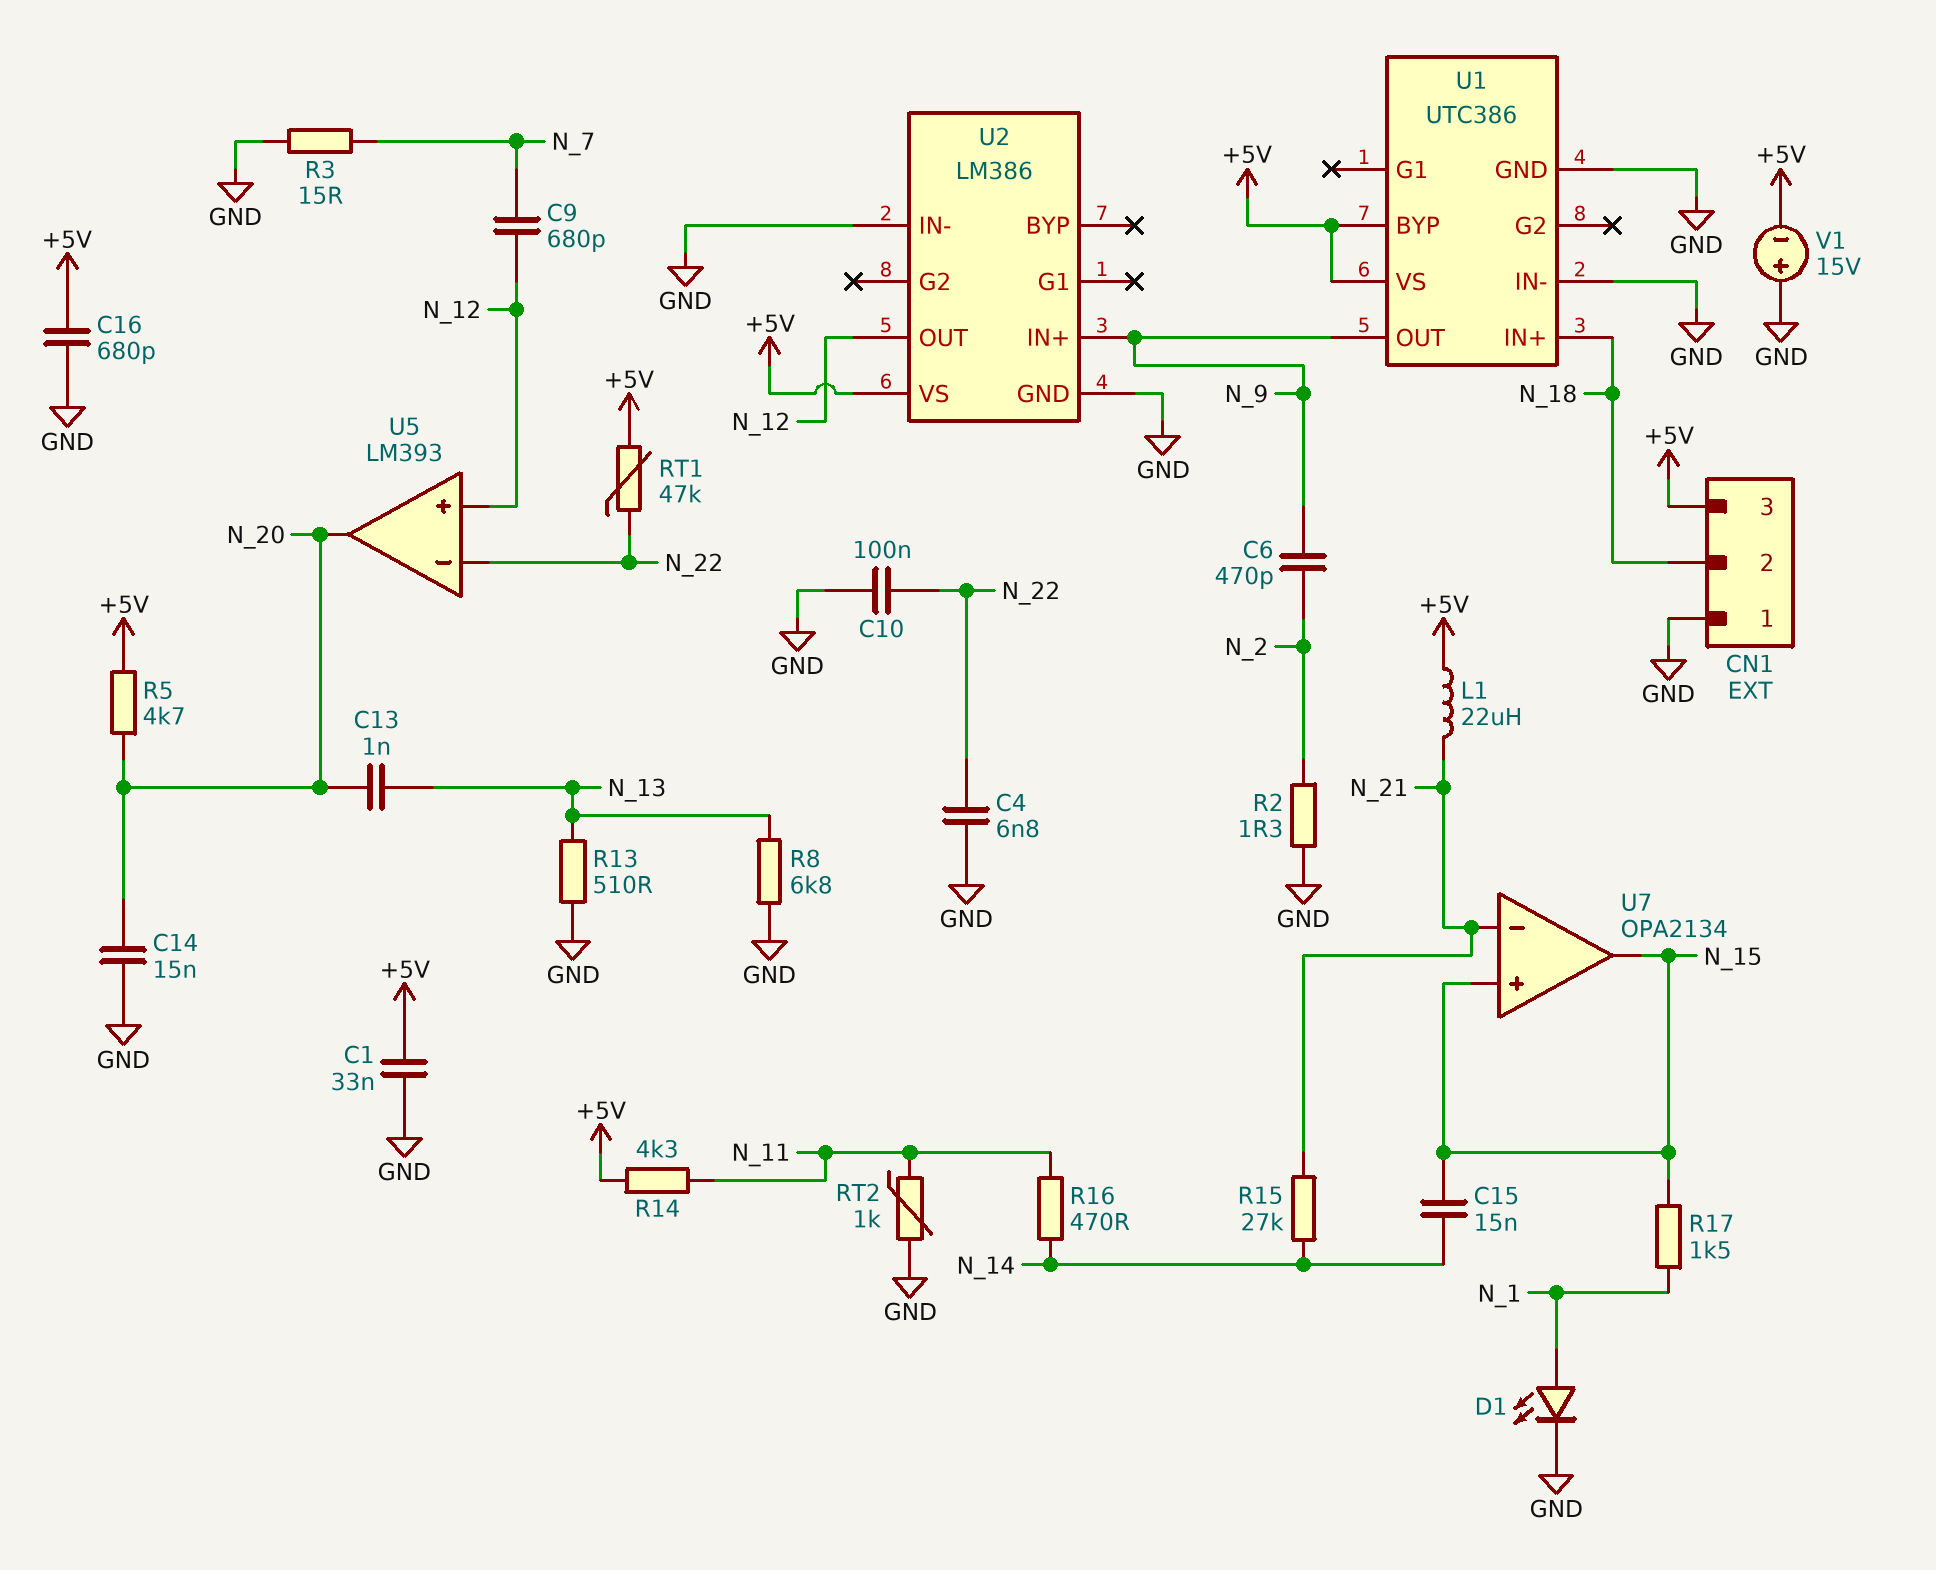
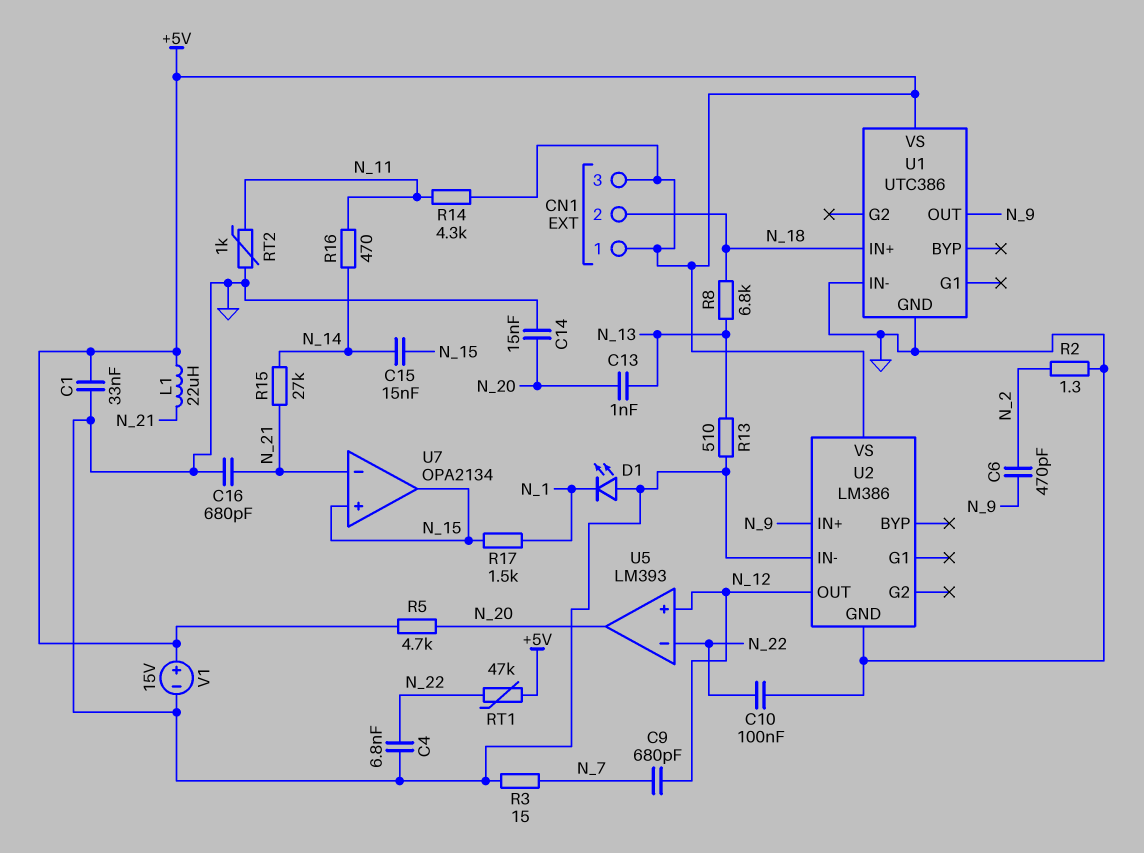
C16: 680pF (+5V, GND) -> 680pF (GND, N_21)
CN1 pin 1: GND -> +5V
D1: LED (A N_1, K GND) -> LED (A GND, K N_1)
R8: 6.8k (GND, N_13) -> 6.8k (N_13, N_18)
U1 pin BYP: +5V -> none
V1: 15V (plus GND, minus +5V) -> 15V (plus +5V, minus GND)

